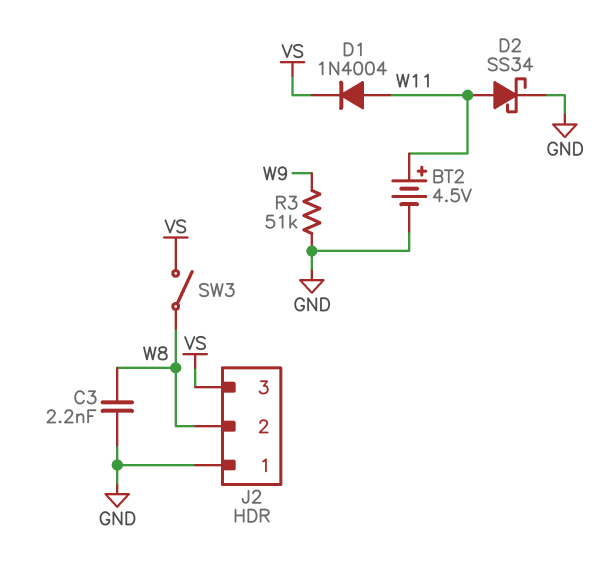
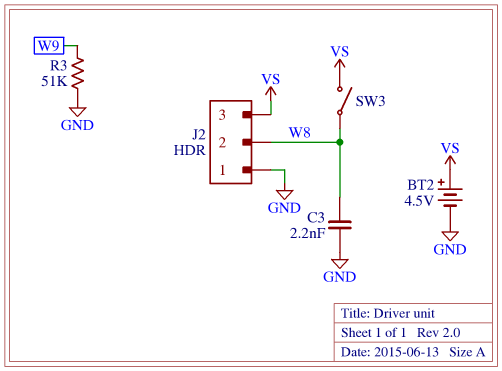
BT2: 4.5V (plus W11, minus GND) -> 4.5V (plus VS, minus GND)
D1: diode 1N4004 (A W11, K VS) -> none
D2: schottky SS34 (A W11, K GND) -> none

